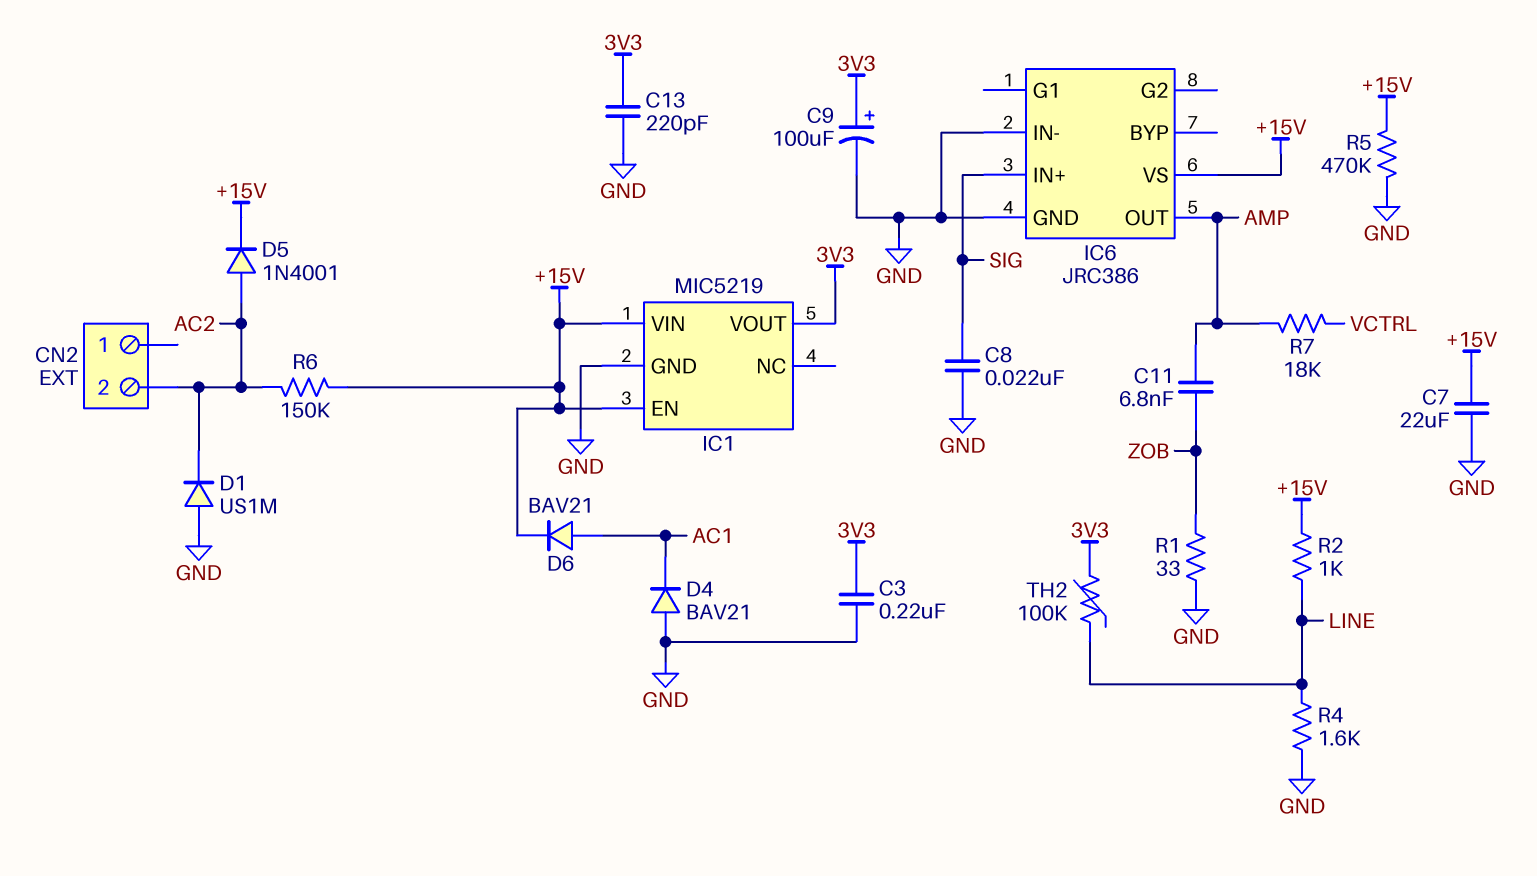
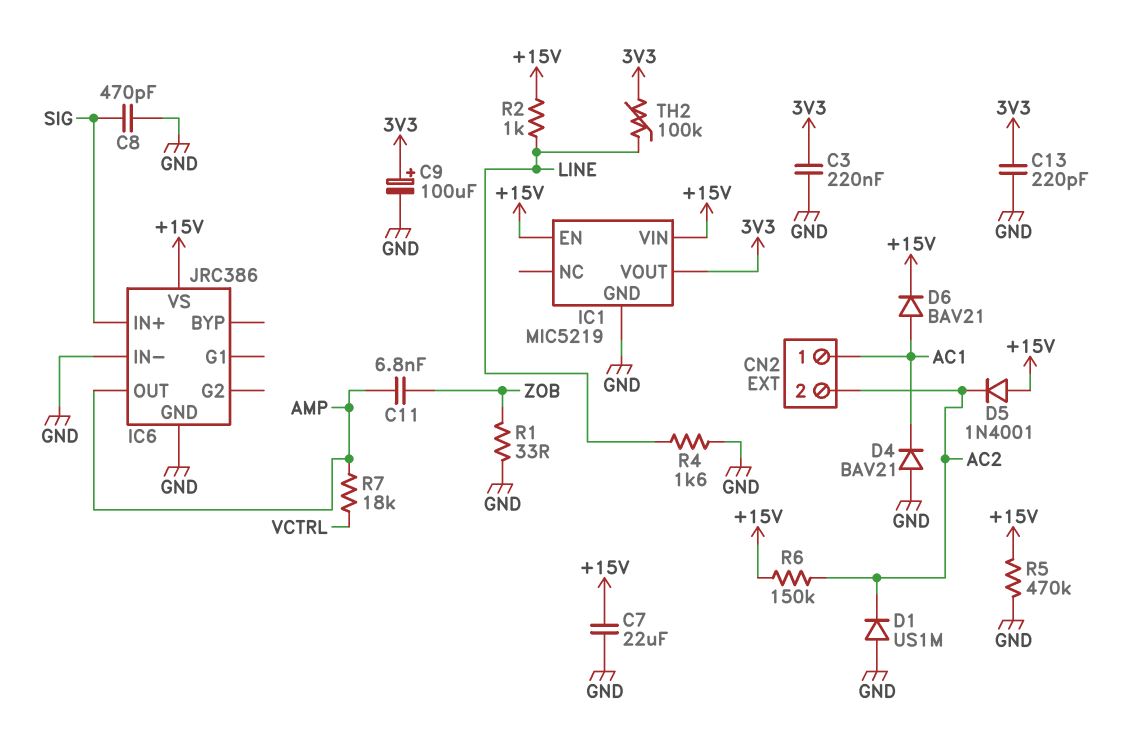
C8: 22nF (GND, SIG) -> 470pF (GND, SIG)
CN2 pin 1: none -> AC1
D5: diode 1N4001 (A AC2, K +15V) -> diode 1N4001 (A +15V, K AC2)

